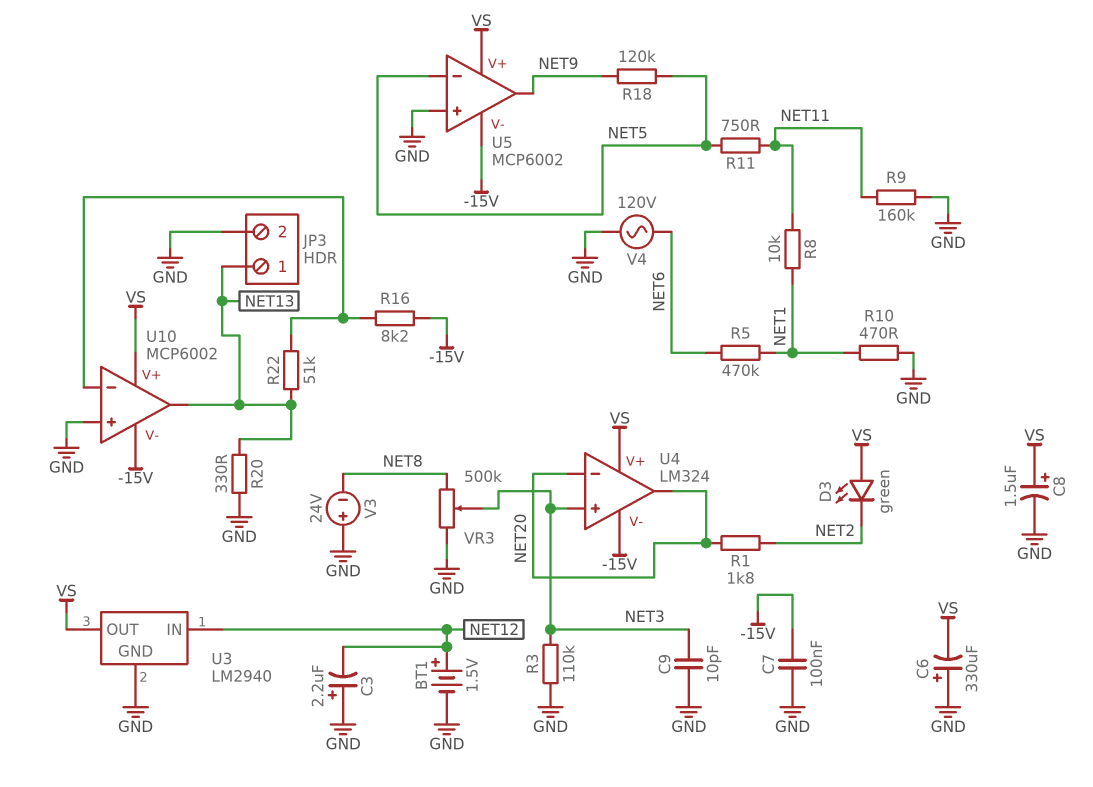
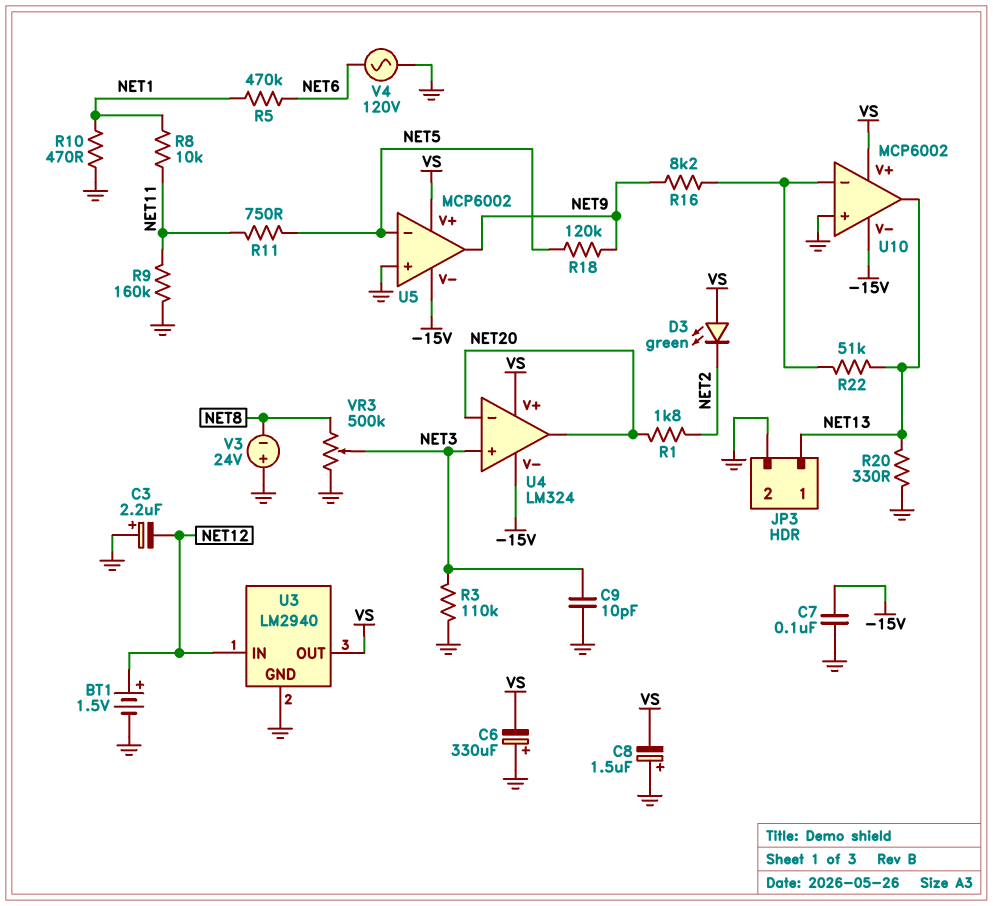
C8: 1.5uF (plus VS, minus GND) -> 1.5uF (plus GND, minus VS)
R16: 8.2k (-15V, U10/in-) -> 8.2k (NET9, U10/in-)

